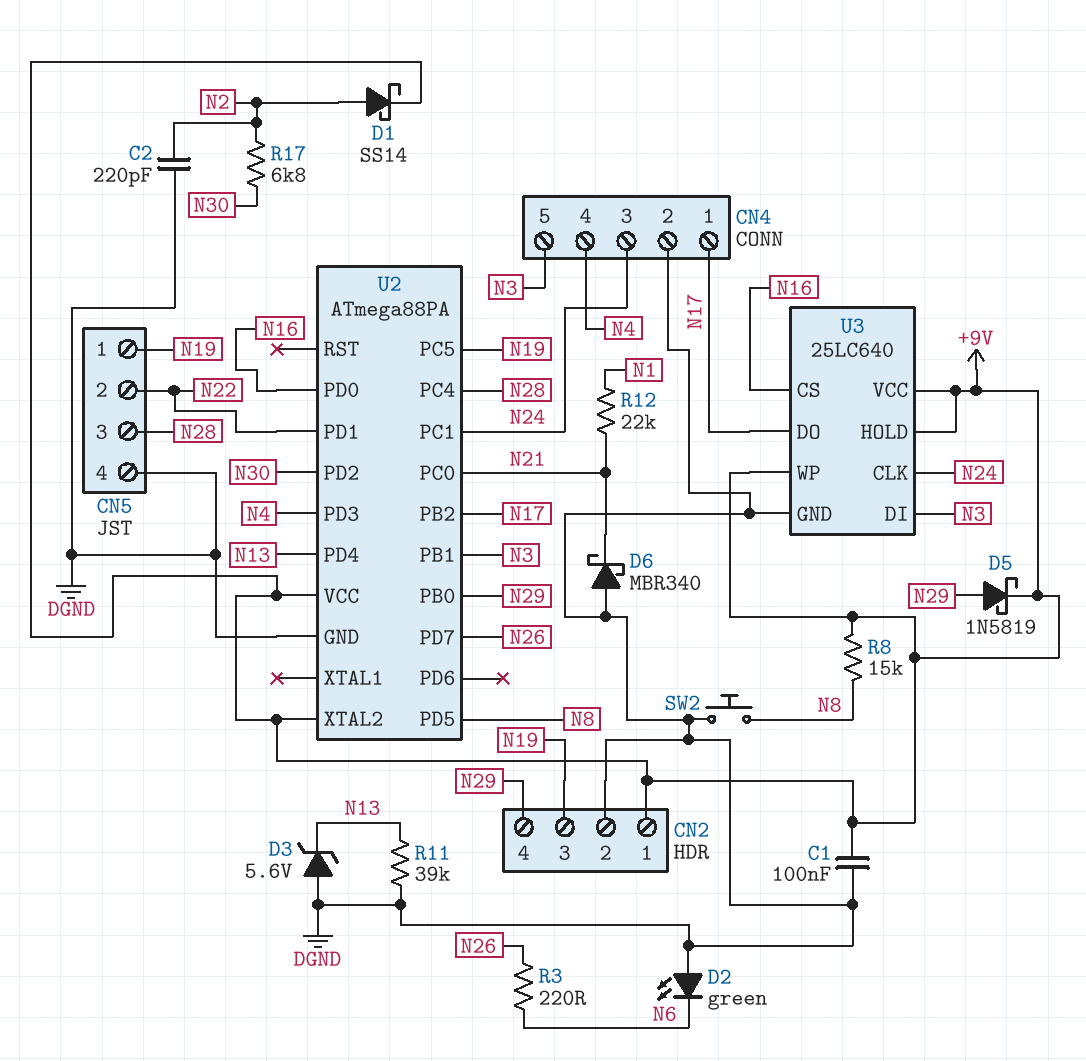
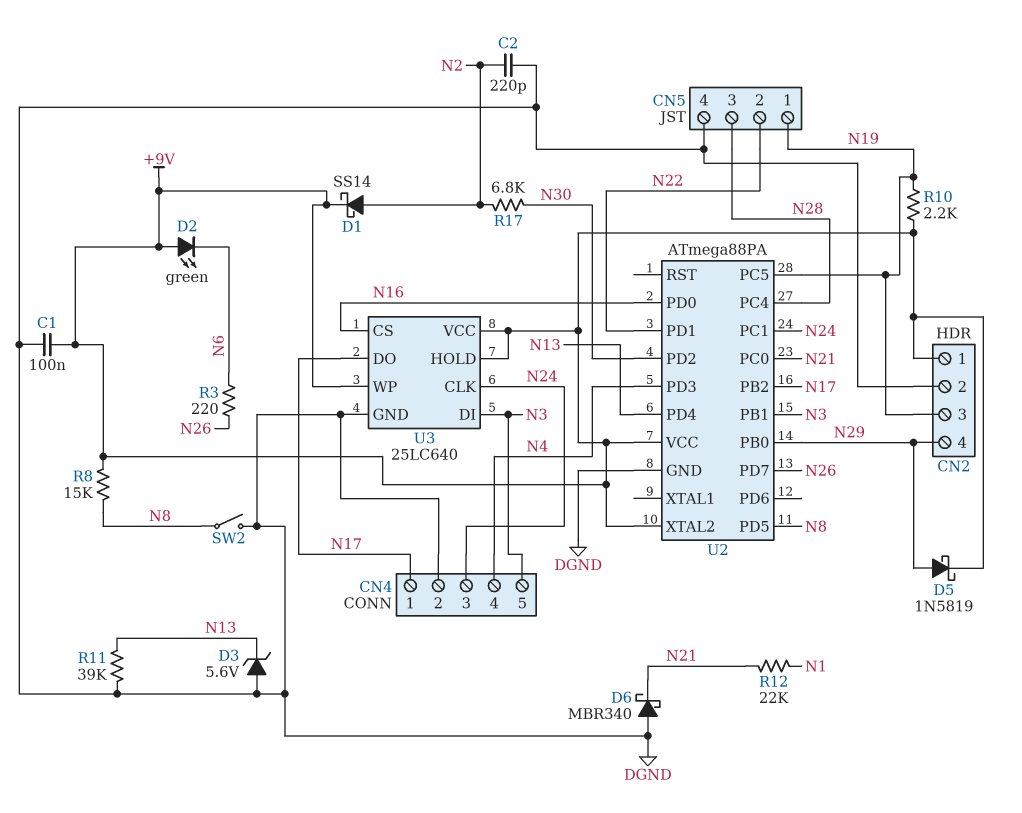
D2: LED green (A DGND, K N6) -> LED green (A +9V, K N6)
R10: none -> 2.2k (+9V, N19)
SW2: button (DGND, N8) -> switch (DGND, N8)

